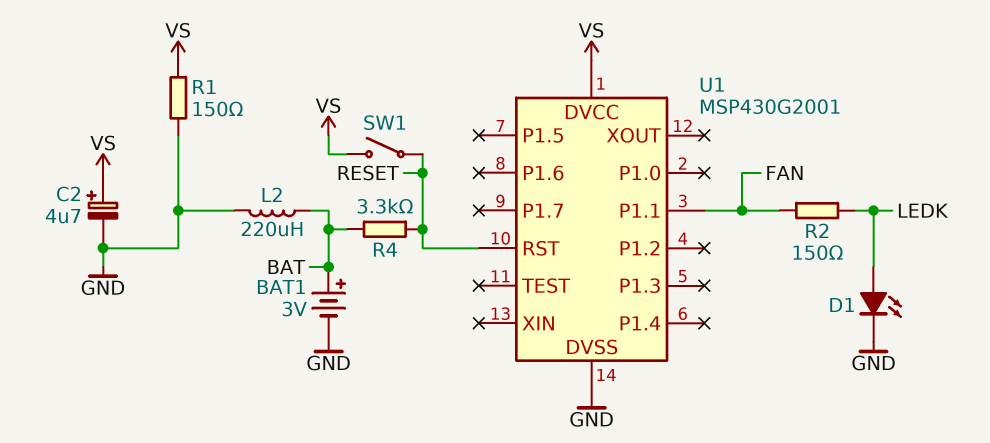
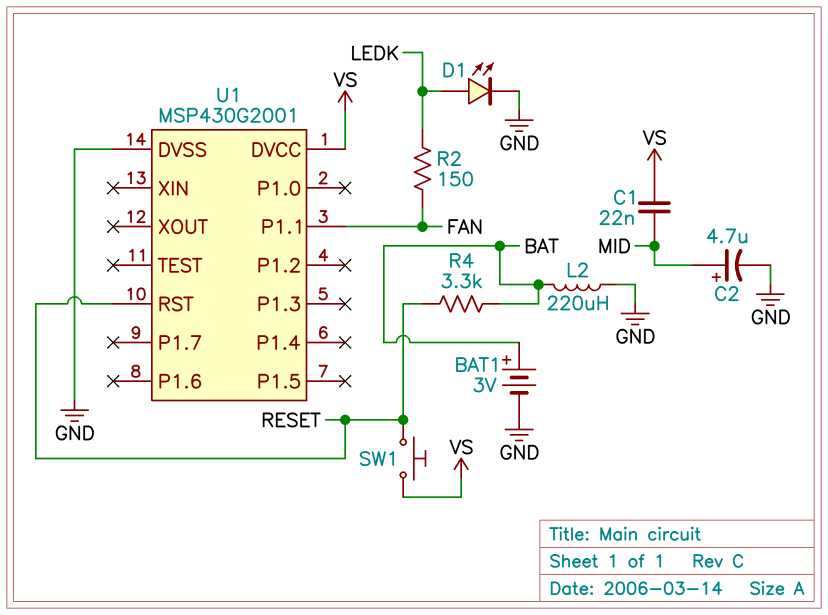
C1: none -> 22nF (MID, VS)
C2: 4.7uF (plus VS, minus GND) -> 4.7uF (plus MID, minus GND)
R1: 150 (GND, VS) -> none
SW1: switch (RESET, VS) -> button (RESET, VS)

